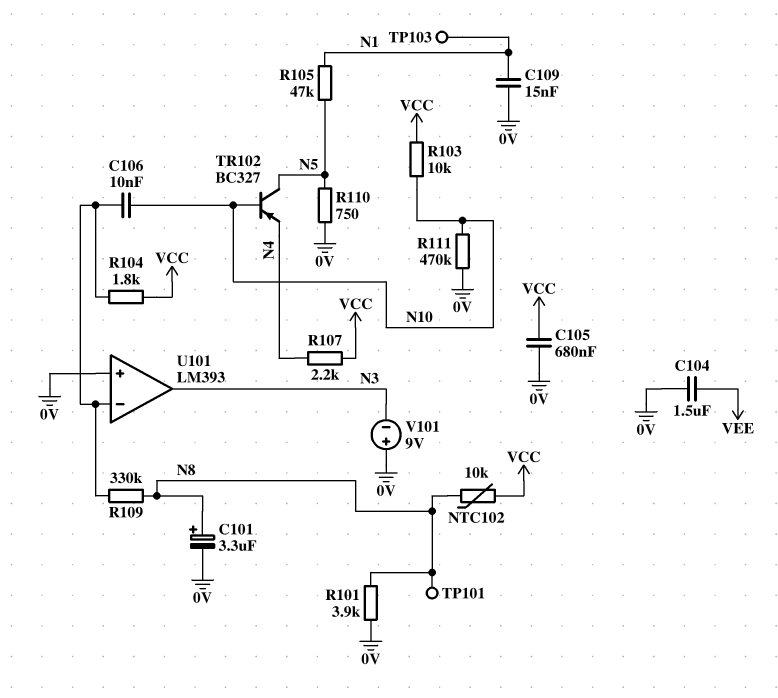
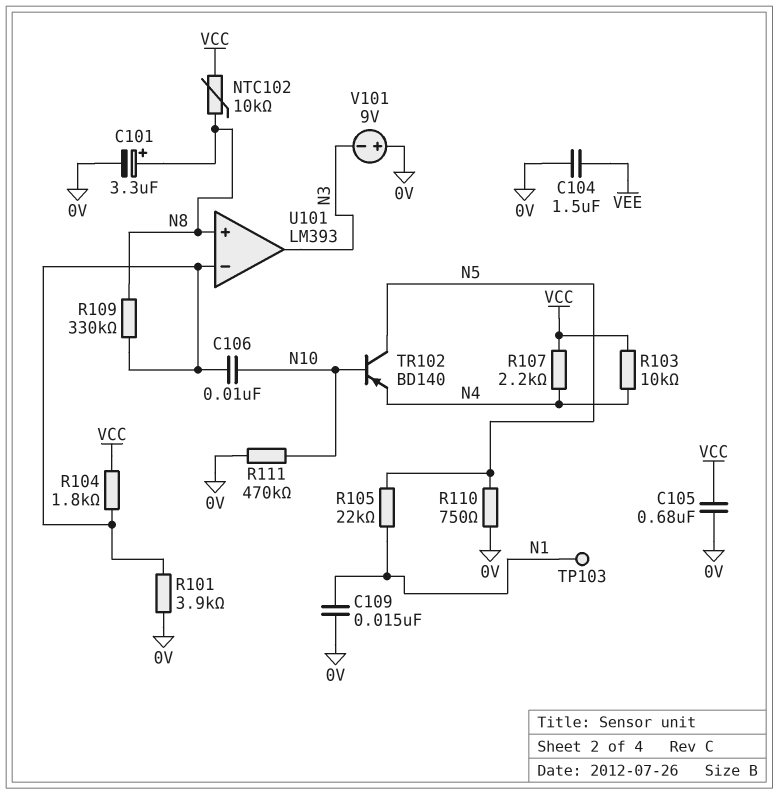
R101: 3.9k (0V, N8) -> 3.9k (0V, U101/in-)
R103: 10k (N10, VCC) -> 10k (N4, VCC)
R105: 47k (N1, N5) -> 22k (N1, N5)
TP101: test point (N8) -> none
TR102: PNP BC327 (B N10, C N5, E N4) -> PNP BD140 (B N10, C N5, E N4)
U101 pin in+: 0V -> N8

